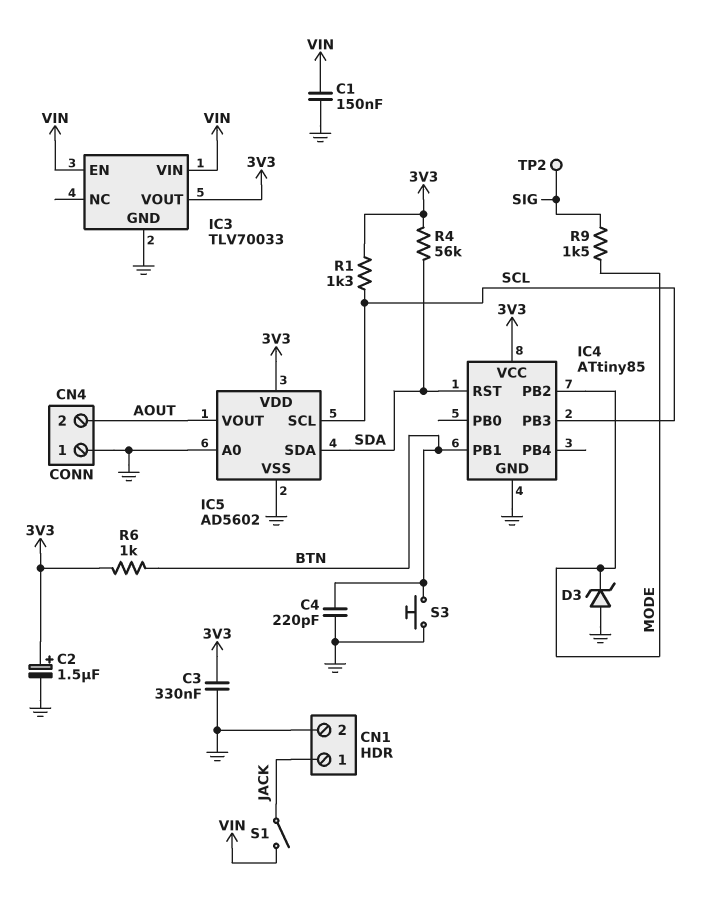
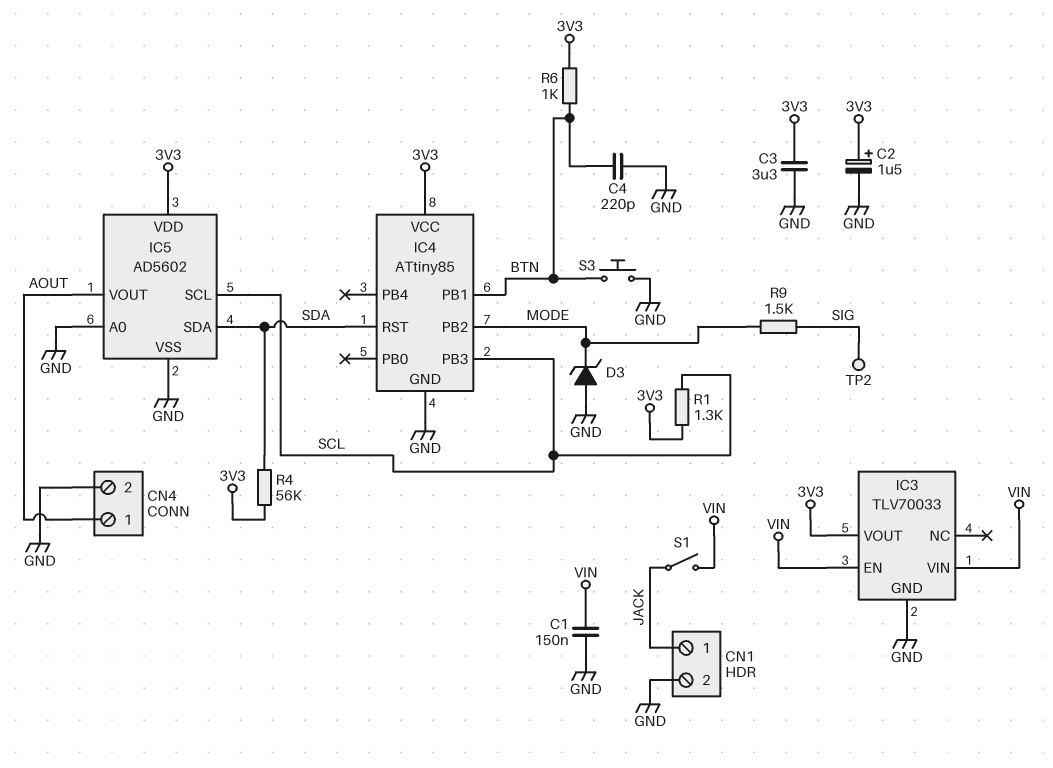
C3: 330nF (3V3, GND) -> 3.3uF (3V3, GND)
CN4 pin 1: GND -> AOUT
CN4 pin 2: AOUT -> GND

